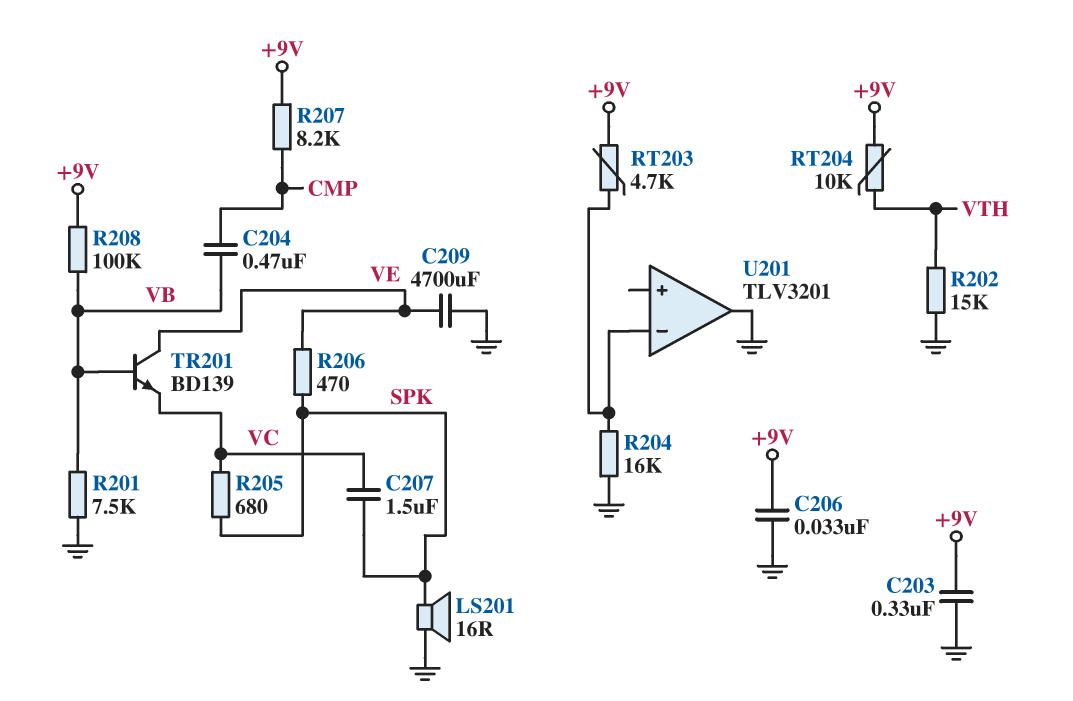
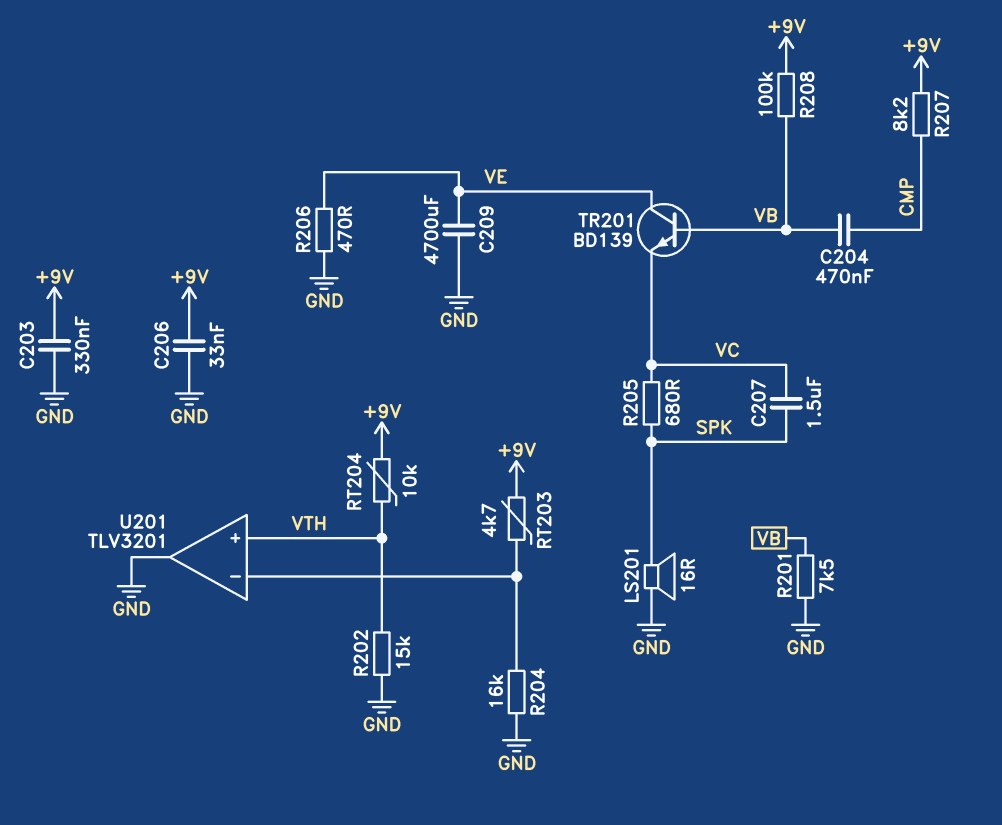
R206: 470 (SPK, VE) -> 470 (GND, VE)
U201 pin in+: none -> VTH

